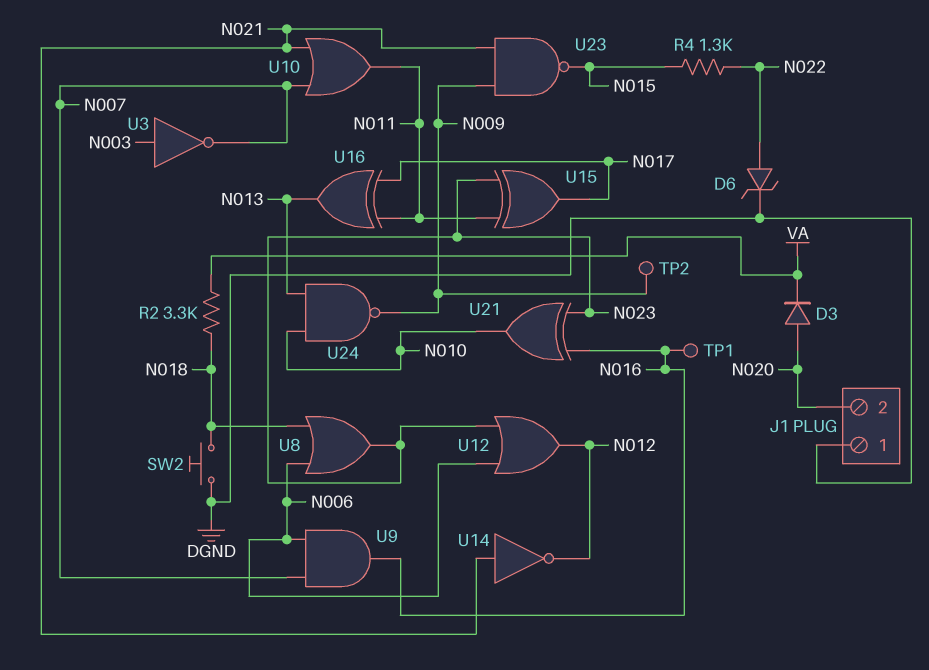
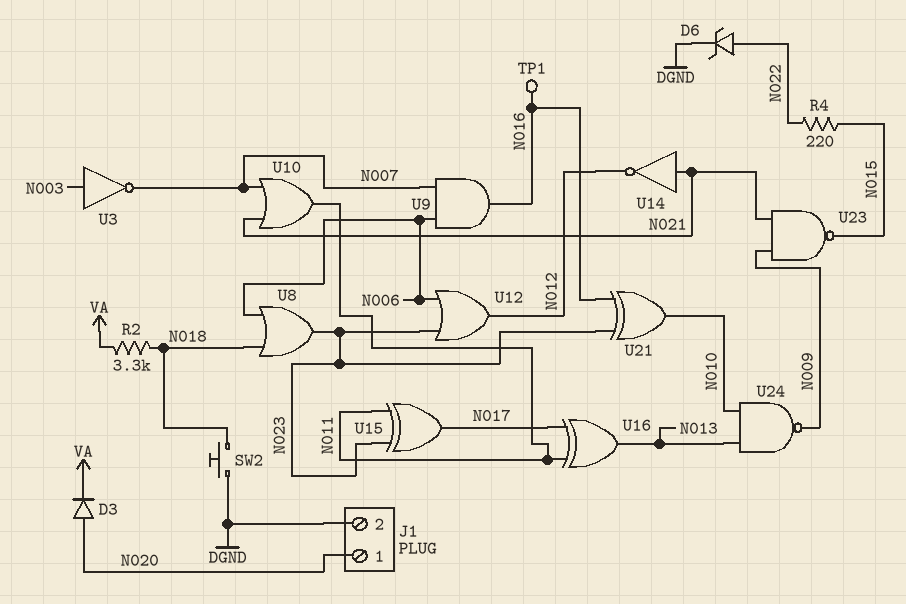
J1 pin 1: DGND -> N020
J1 pin 2: N020 -> DGND
R4: 1.3k (N015, N022) -> 220 (N015, N022)
TP2: test point (N009) -> none

